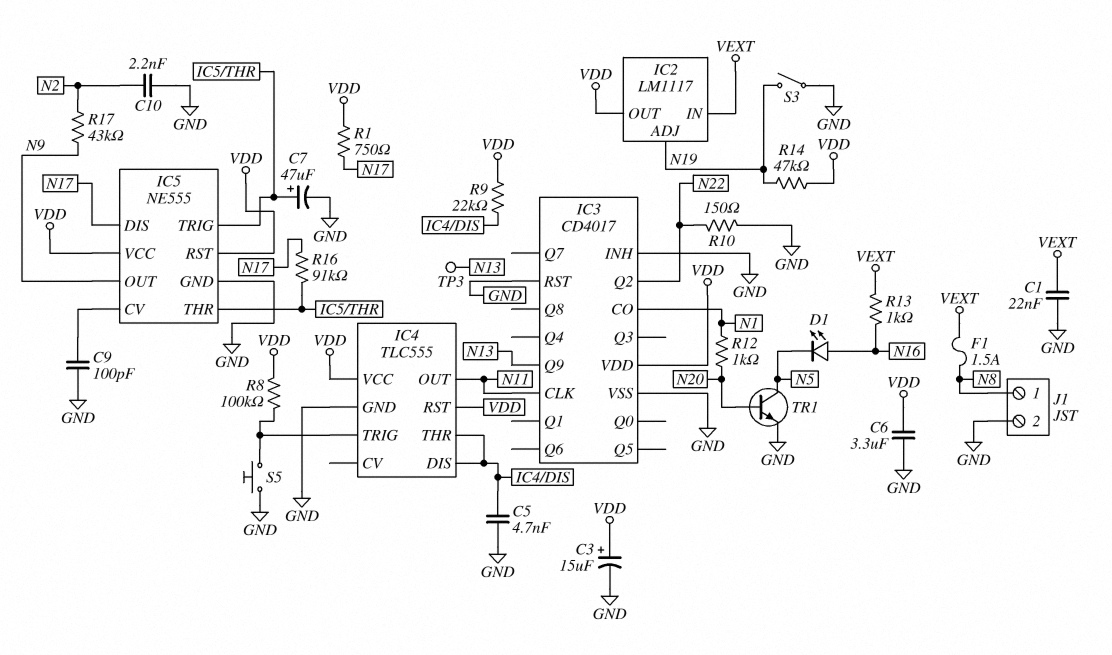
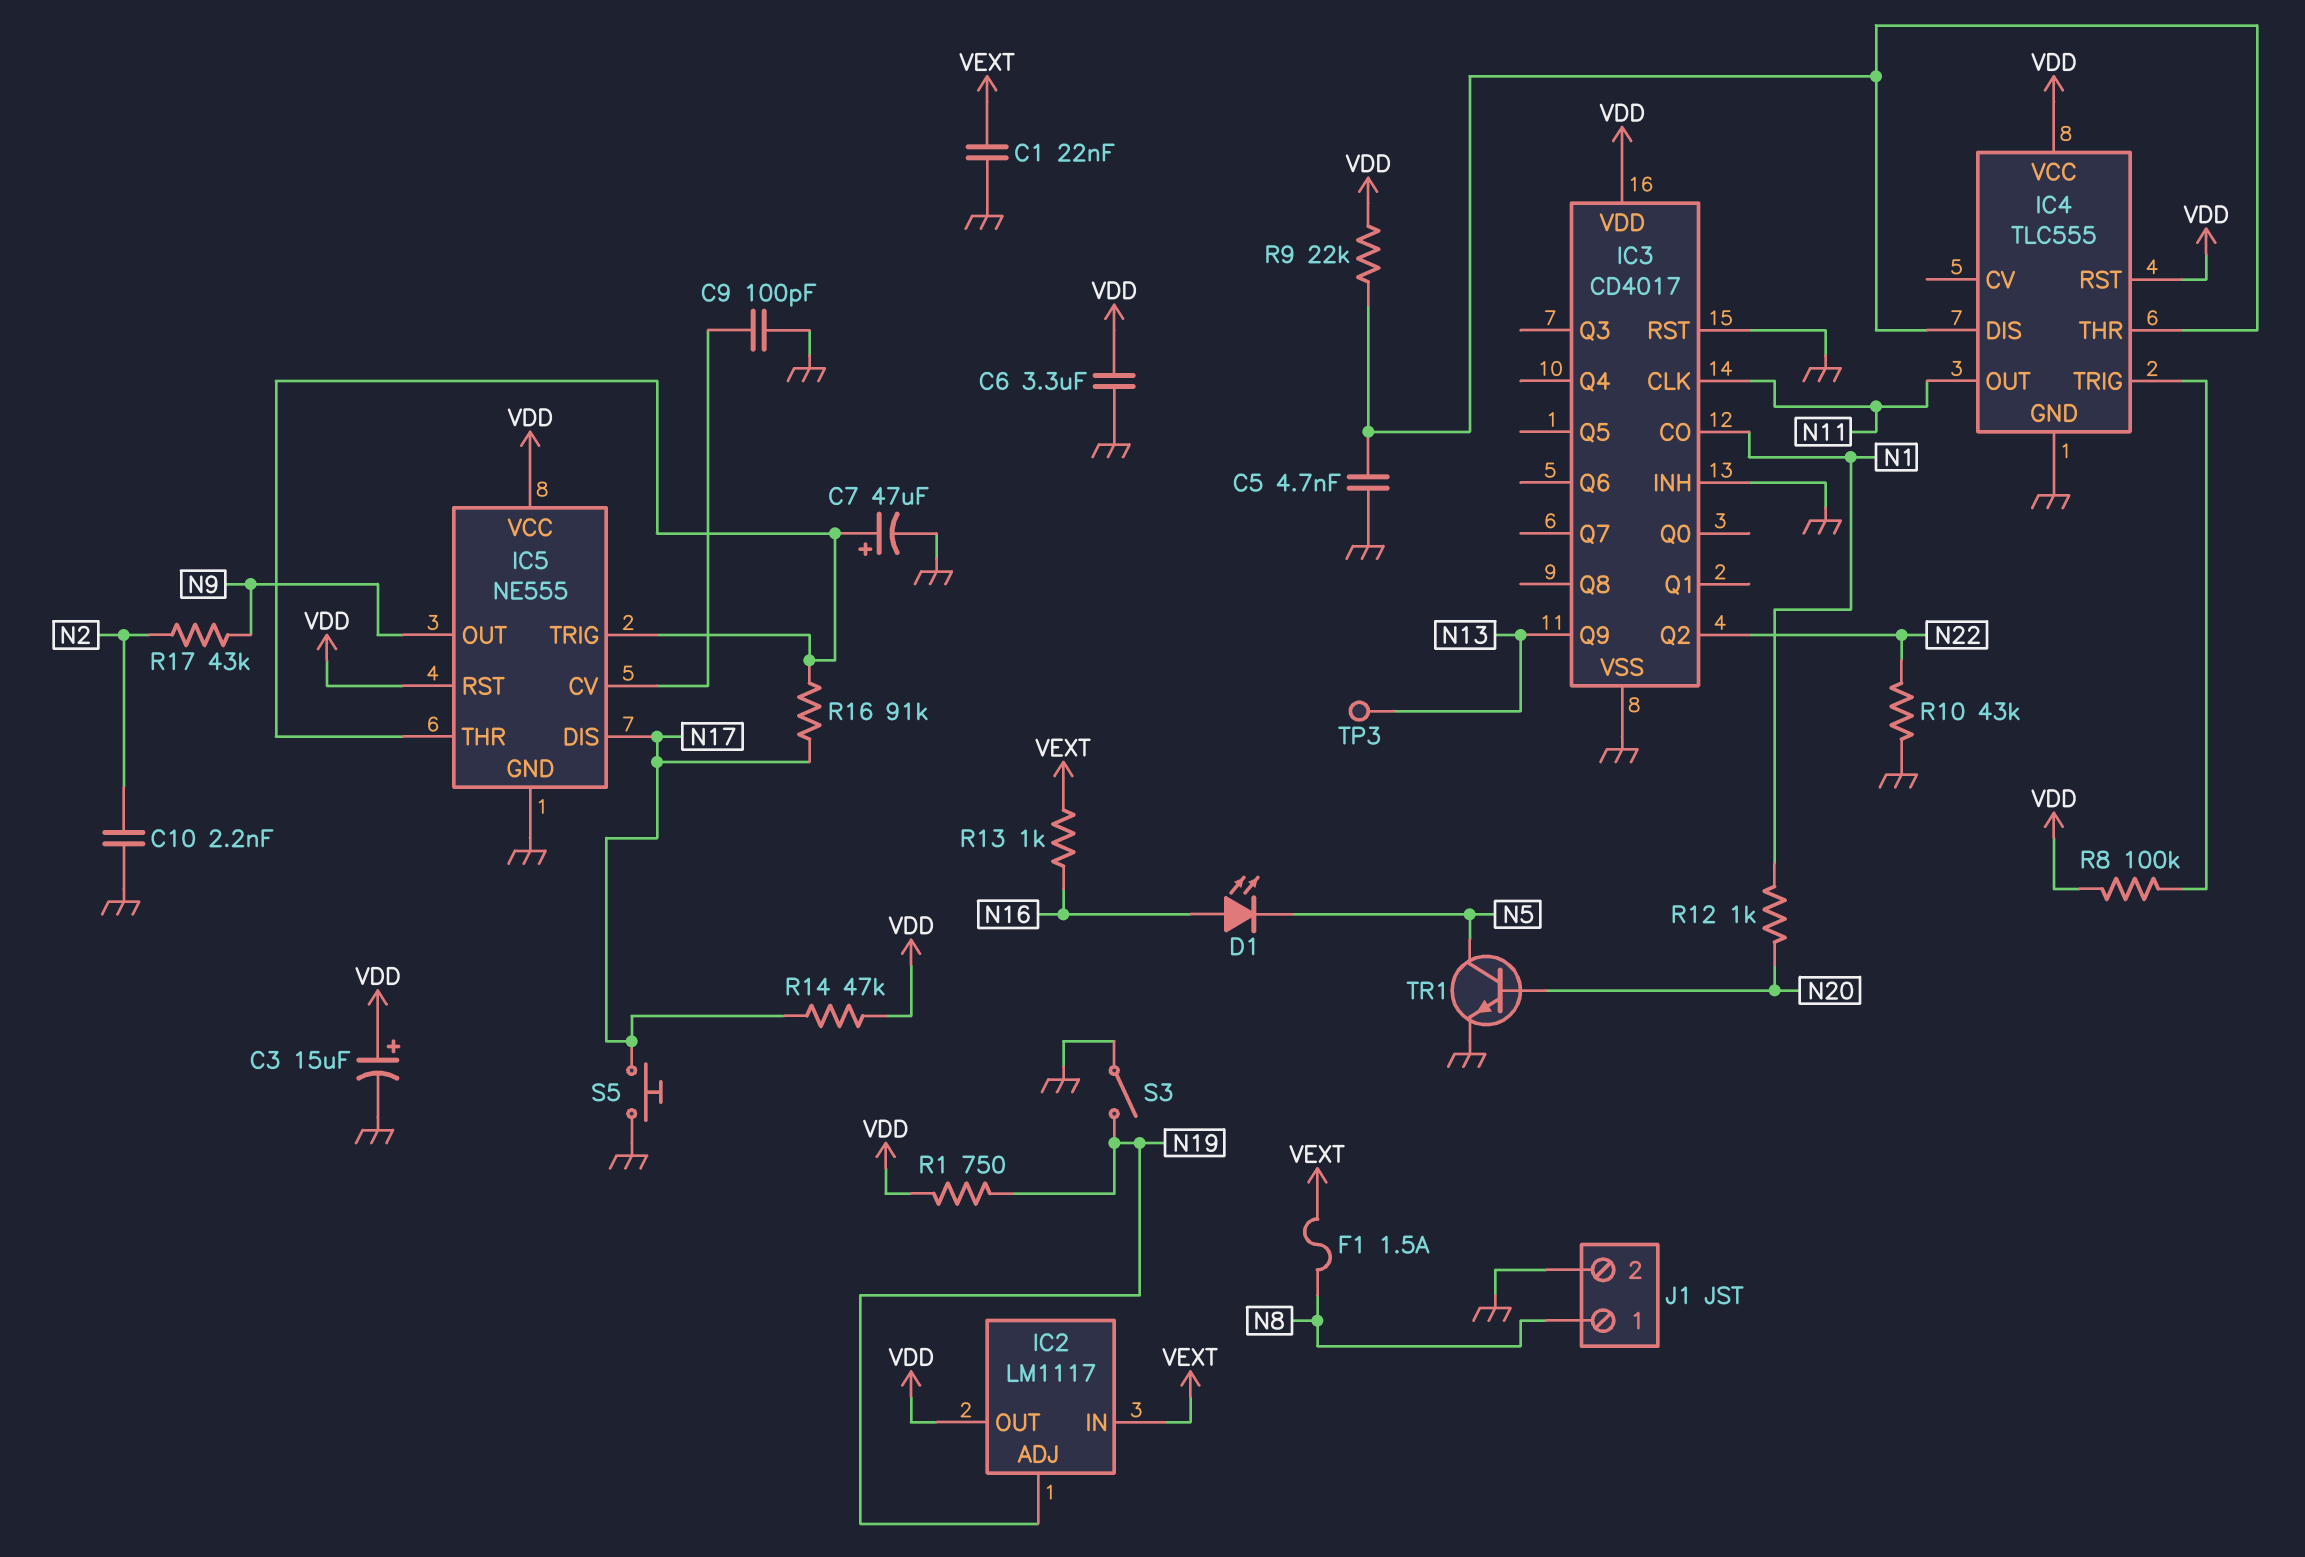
R1: 750 (N17, VDD) -> 750 (N19, VDD)
R10: 150 (GND, N22) -> 43k (GND, N22)
R14: 47k (N19, VDD) -> 47k (N17, VDD)
S5: button (GND, IC4/TRIG) -> button (GND, N17)

